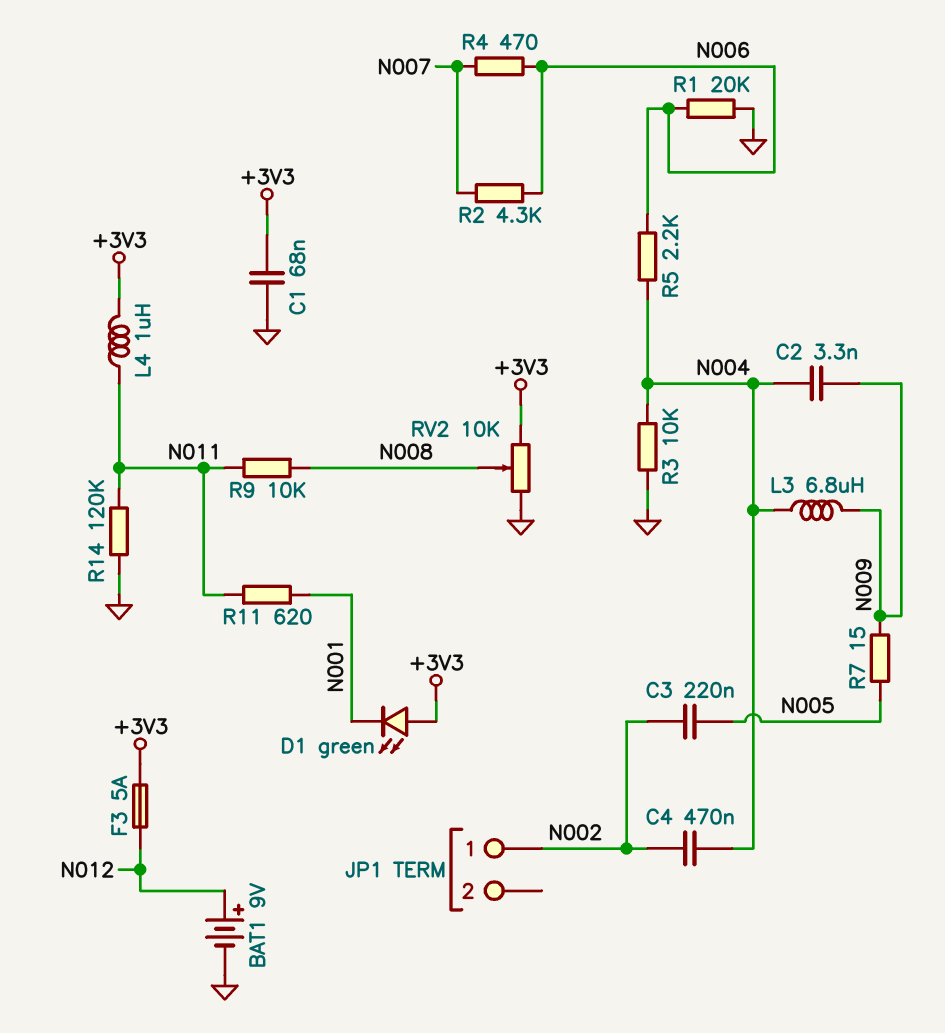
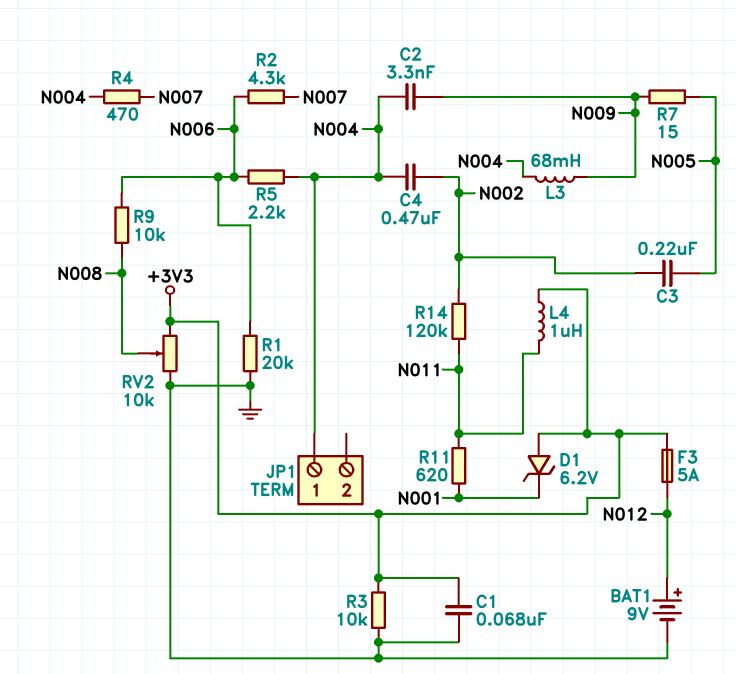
D1: LED green (A +3V3, K N001) -> zener 6.2V (A +3V3, K N001)
JP1 pin 1: N002 -> N004
L3: 6.8uH (N004, N009) -> 68mH (N004, N009)
R3: 10k (GND, N004) -> 10k (+3V3, GND)
R4: 470 (N006, N007) -> 470 (N004, N007)
R9: 10k (N008, N011) -> 10k (N006, N008)
R14: 120k (GND, N011) -> 120k (N002, N011)

